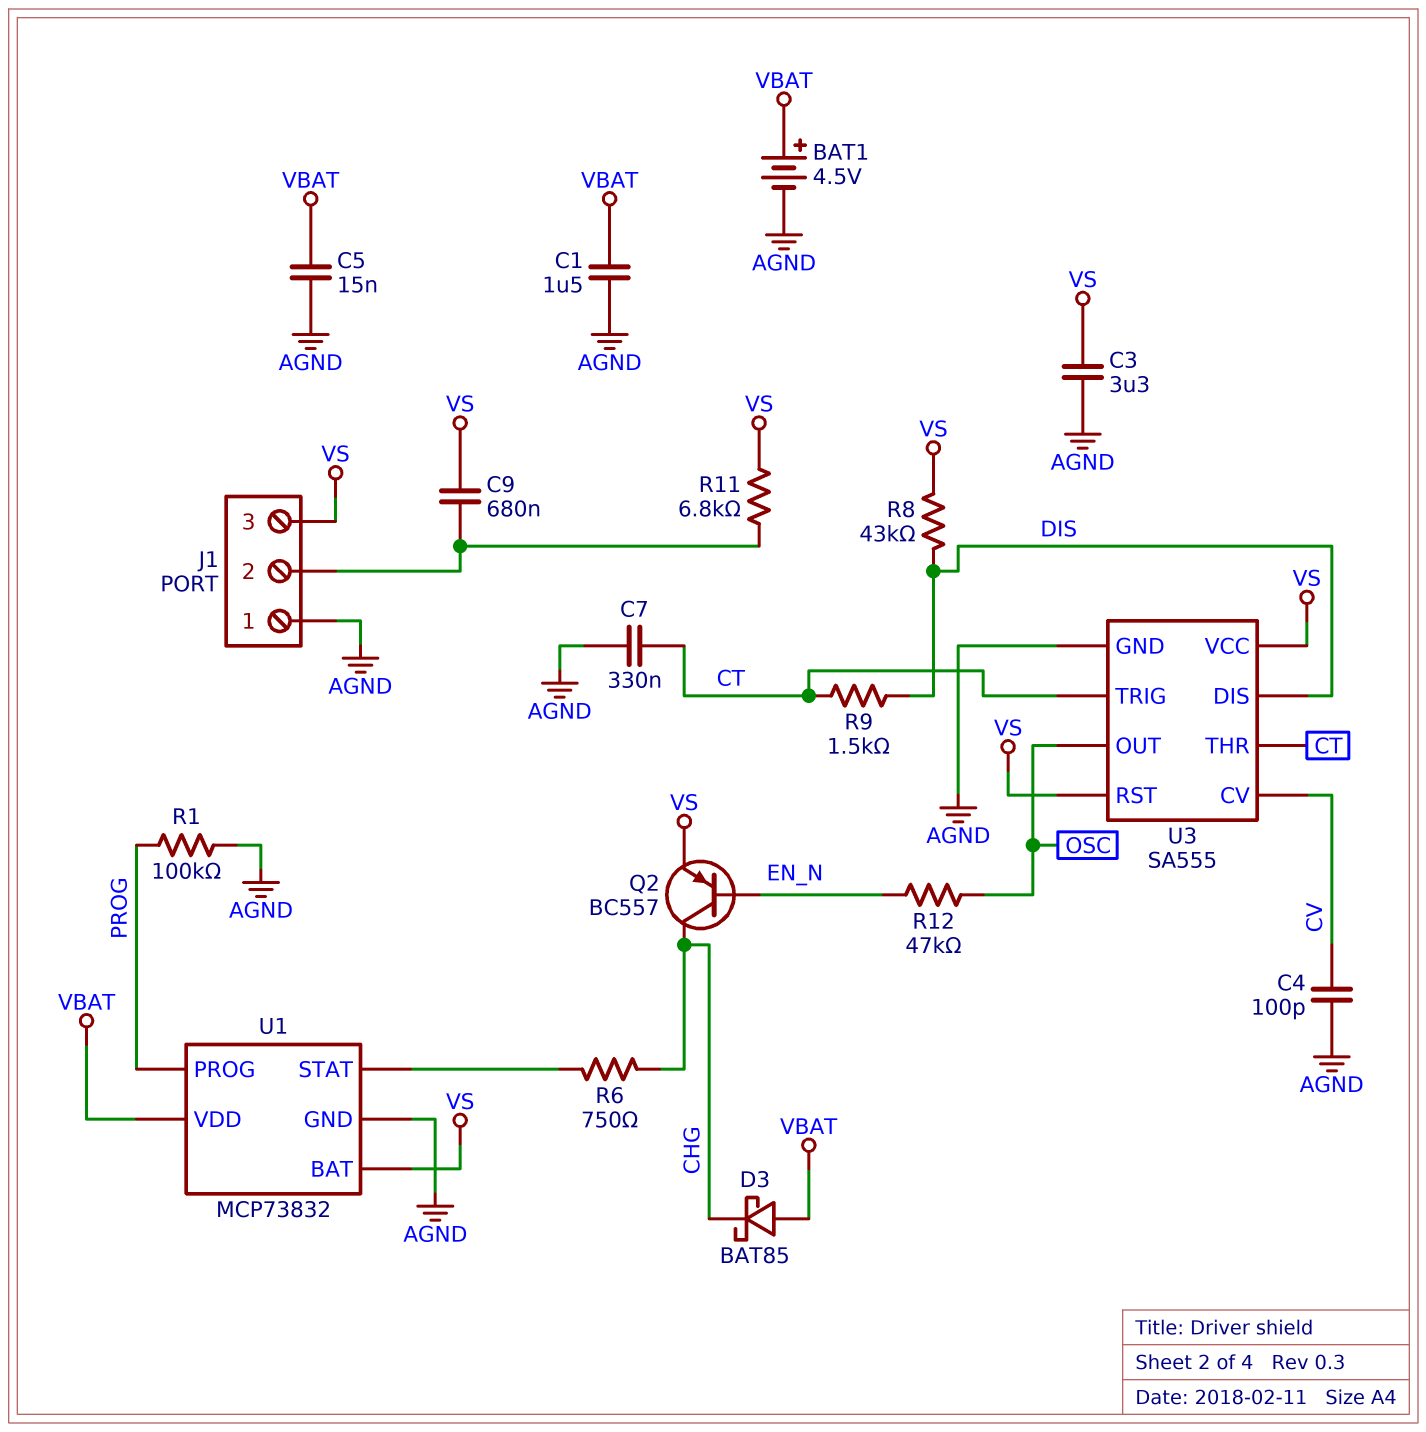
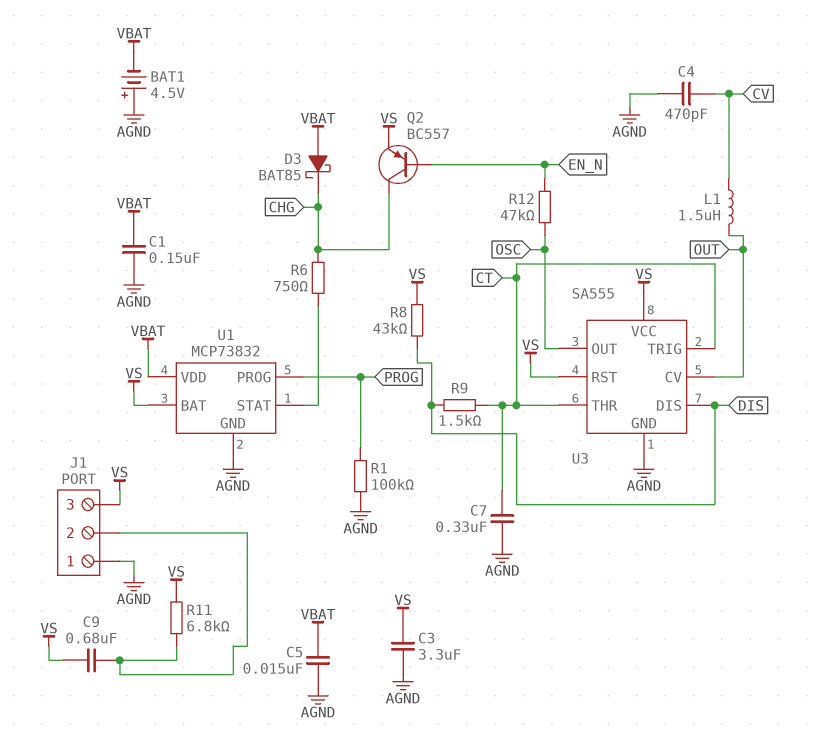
BAT1: 4.5V (plus VBAT, minus AGND) -> 4.5V (plus AGND, minus VBAT)
C1: 1.5uF (AGND, VBAT) -> 150nF (AGND, VBAT)
C4: 100pF (AGND, CV) -> 470pF (AGND, CV)
L1: none -> 1.5uH (CV, OUT)
U3 pin CV: CV -> OUT

